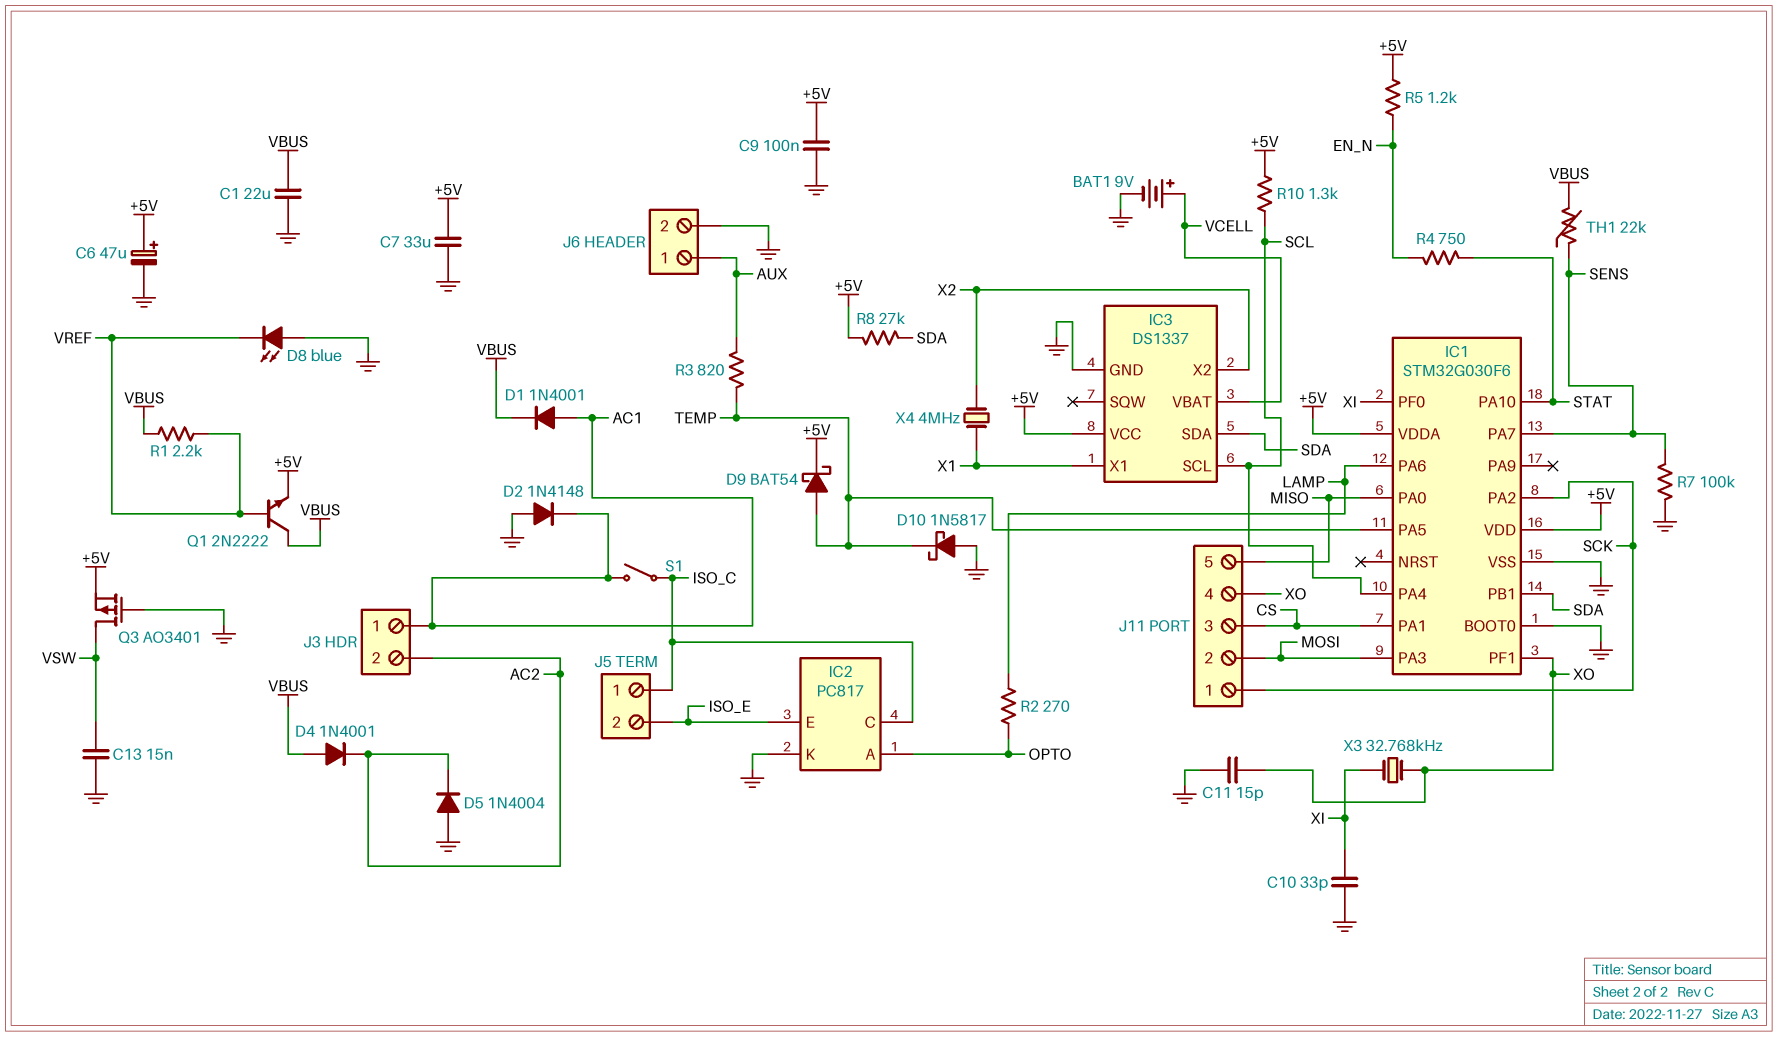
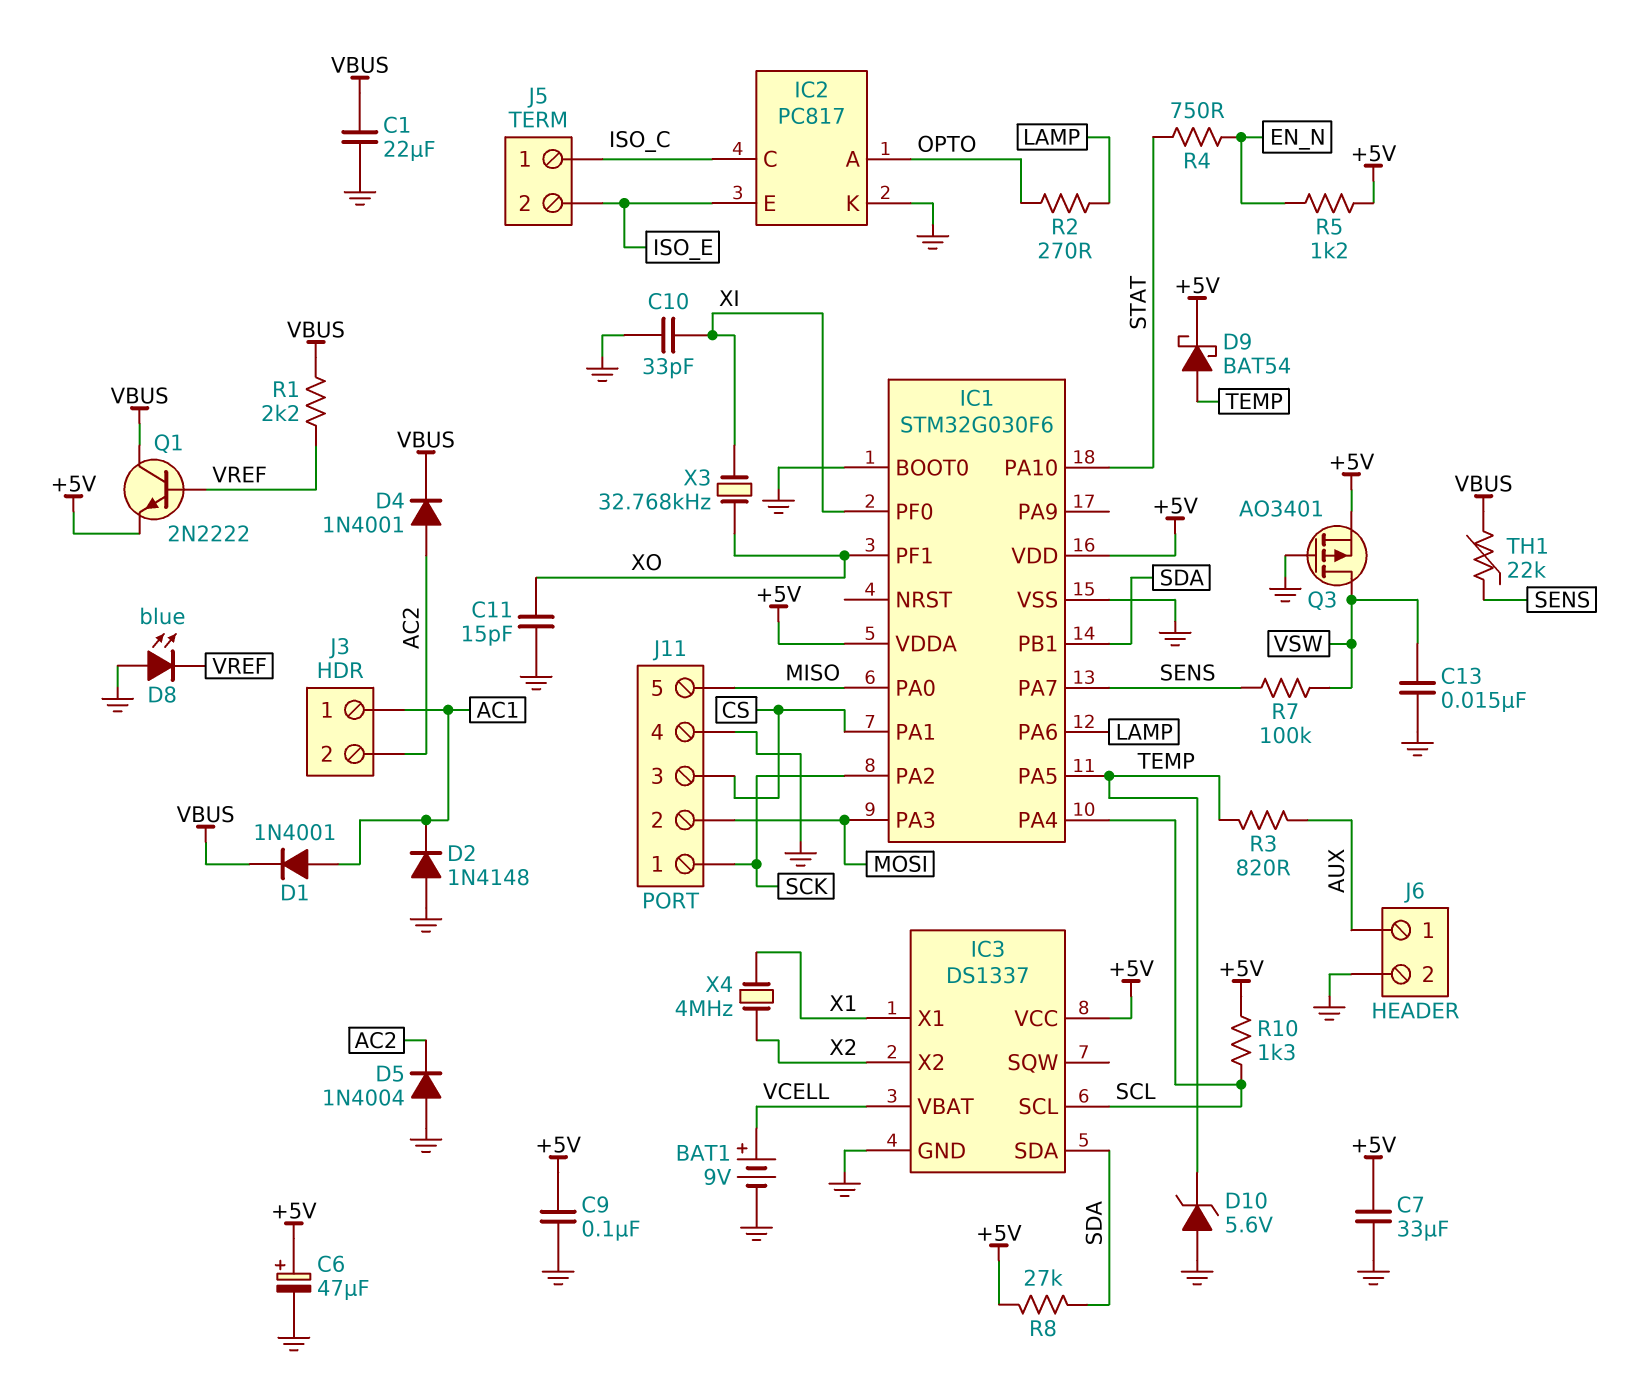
D4: diode 1N4001 (A VBUS, K AC2) -> diode 1N4001 (A AC2, K VBUS)
D10: schottky 1N5817 (A GND, K TEMP) -> zener 5.6V (A GND, K TEMP)
J11 pin 4: XO -> GND
R7: 100k (GND, SENS) -> 100k (SENS, VSW)
S1: switch (AC1, ISO_C) -> none

